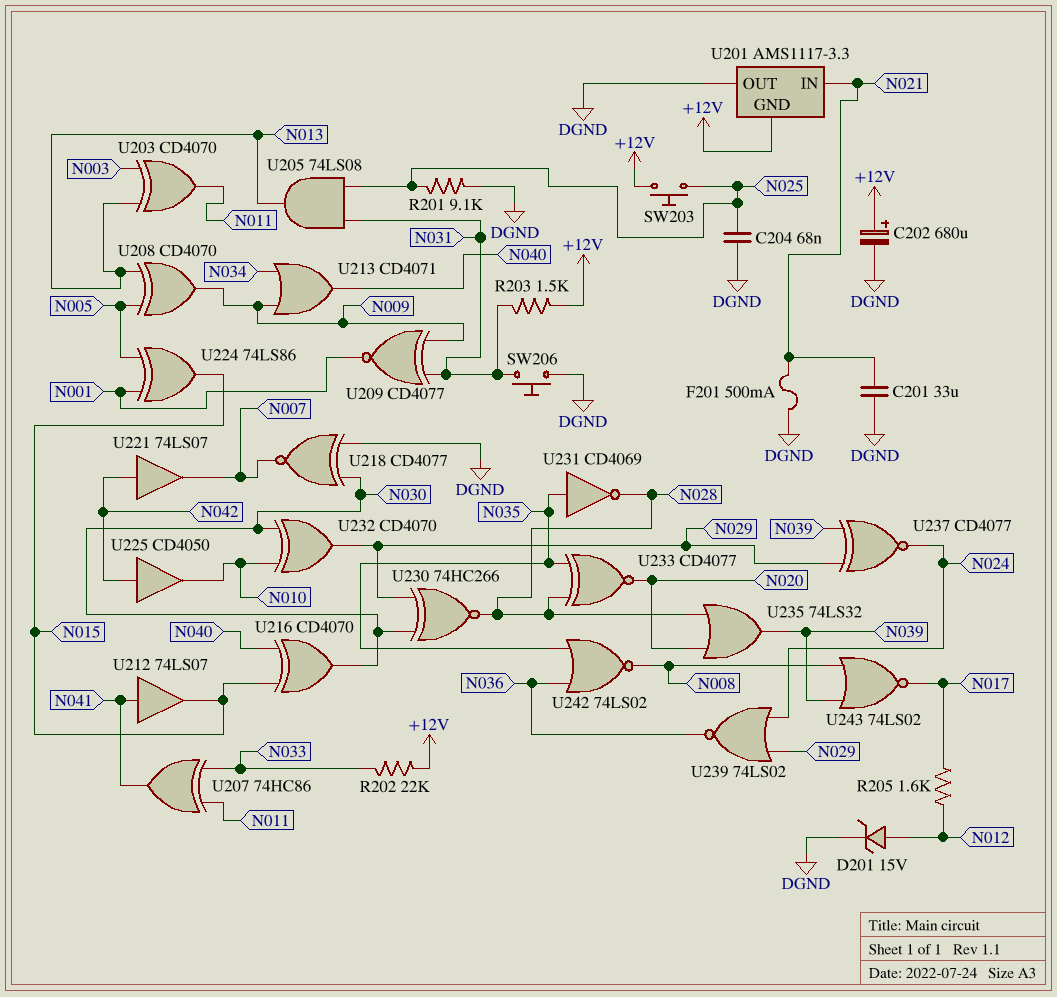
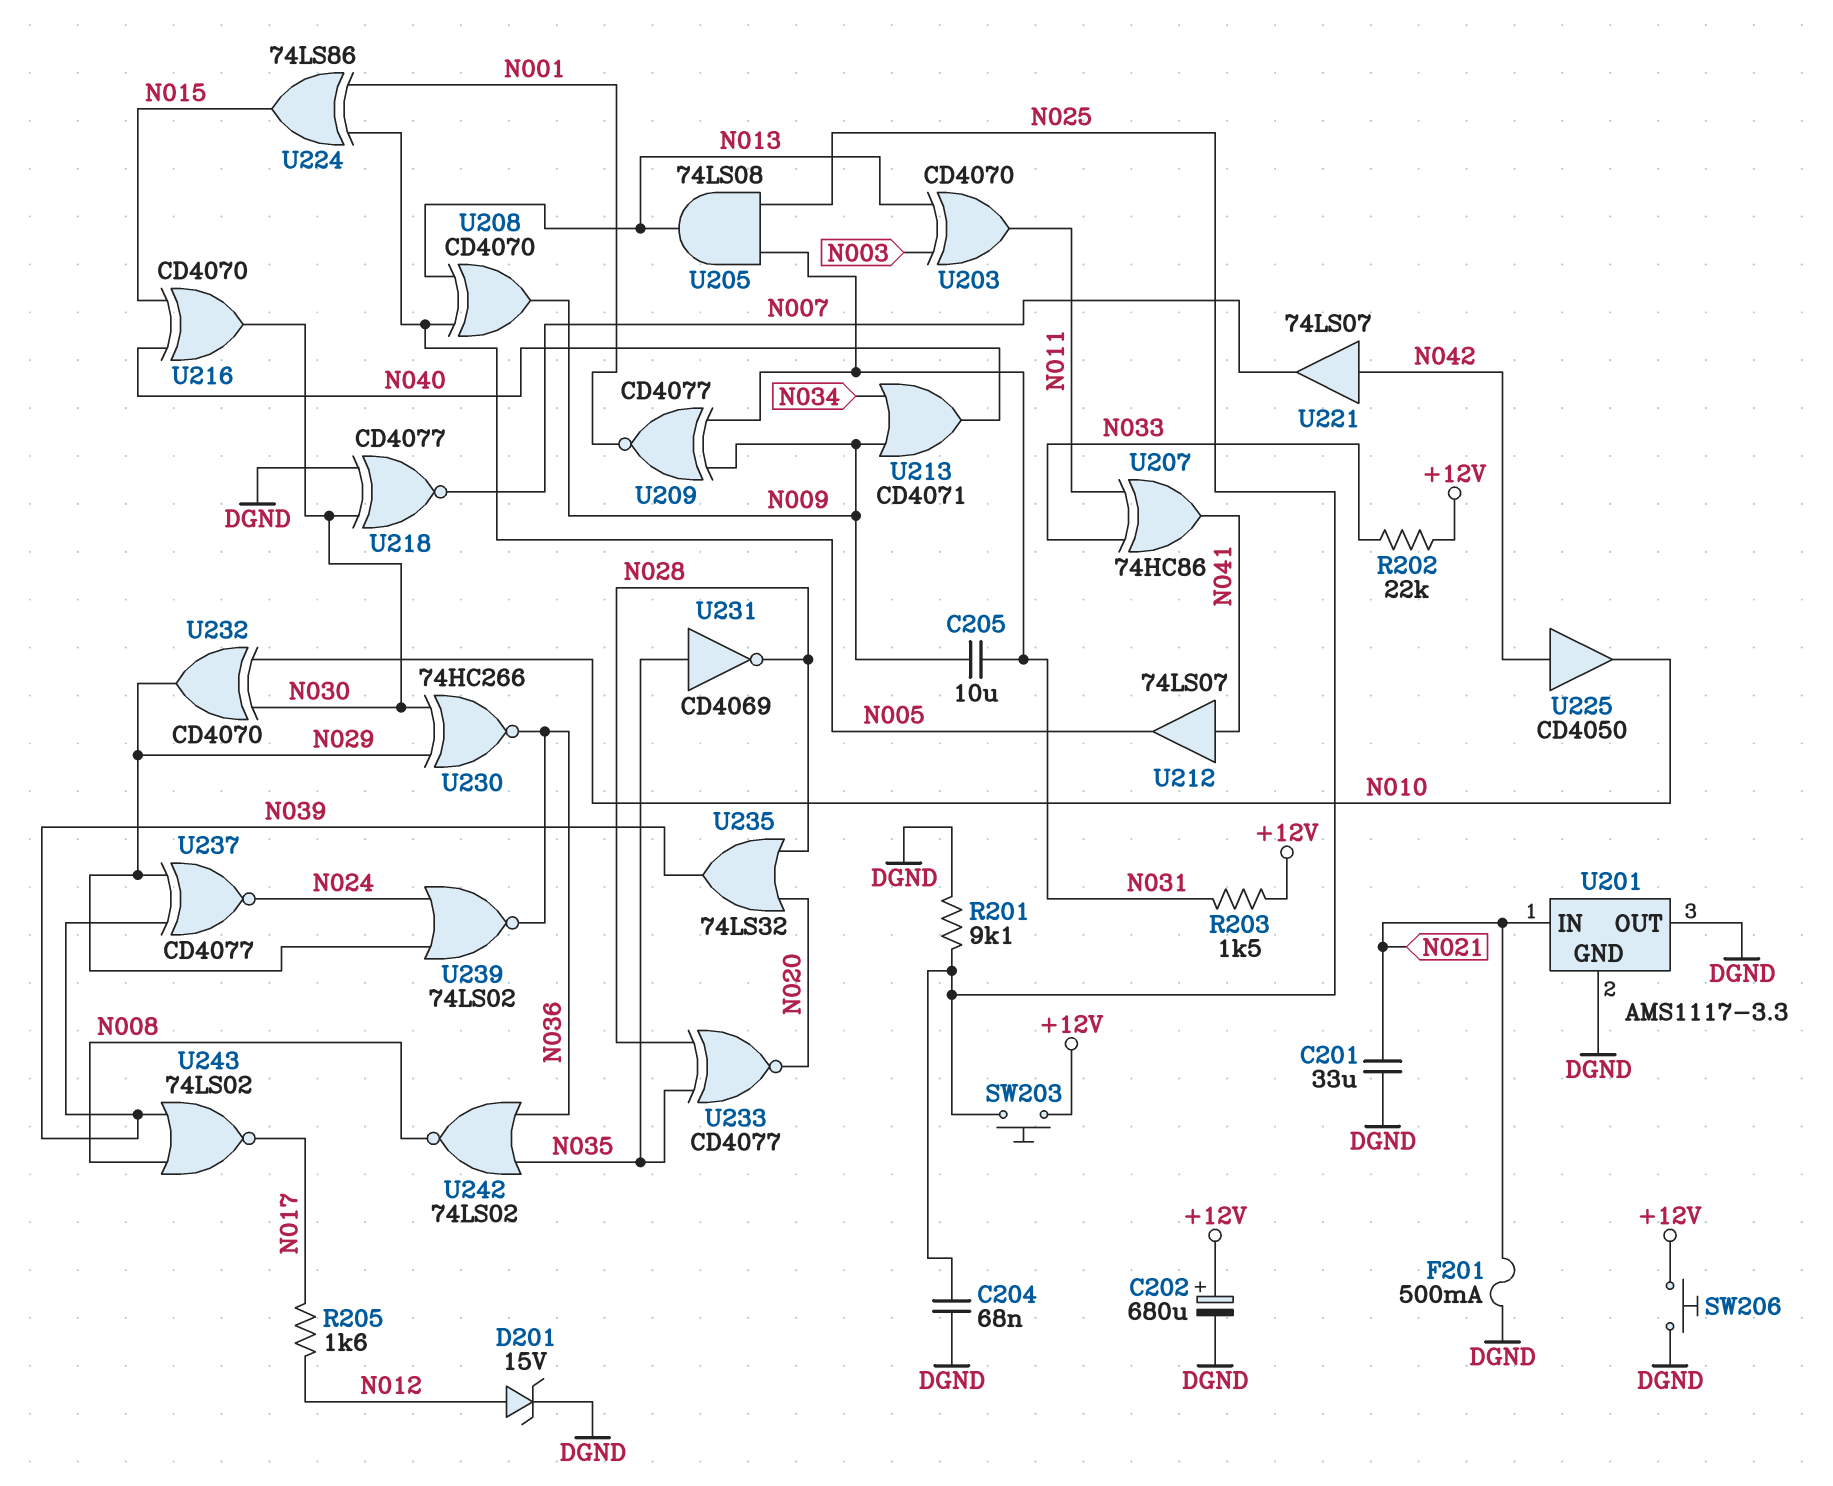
C205: none -> 10uF (N009, N031)
SW206: button (DGND, N031) -> button (+12V, DGND)
U201 pin GND: +12V -> DGND
U212: buffer 74LS07 (in N041, out N015) -> buffer 74LS07 (in N041, out N005)
U230: XNOR 74HC266 (in N029, in N030, out N028) -> XNOR 74HC266 (in N029, in N030, out N036)

